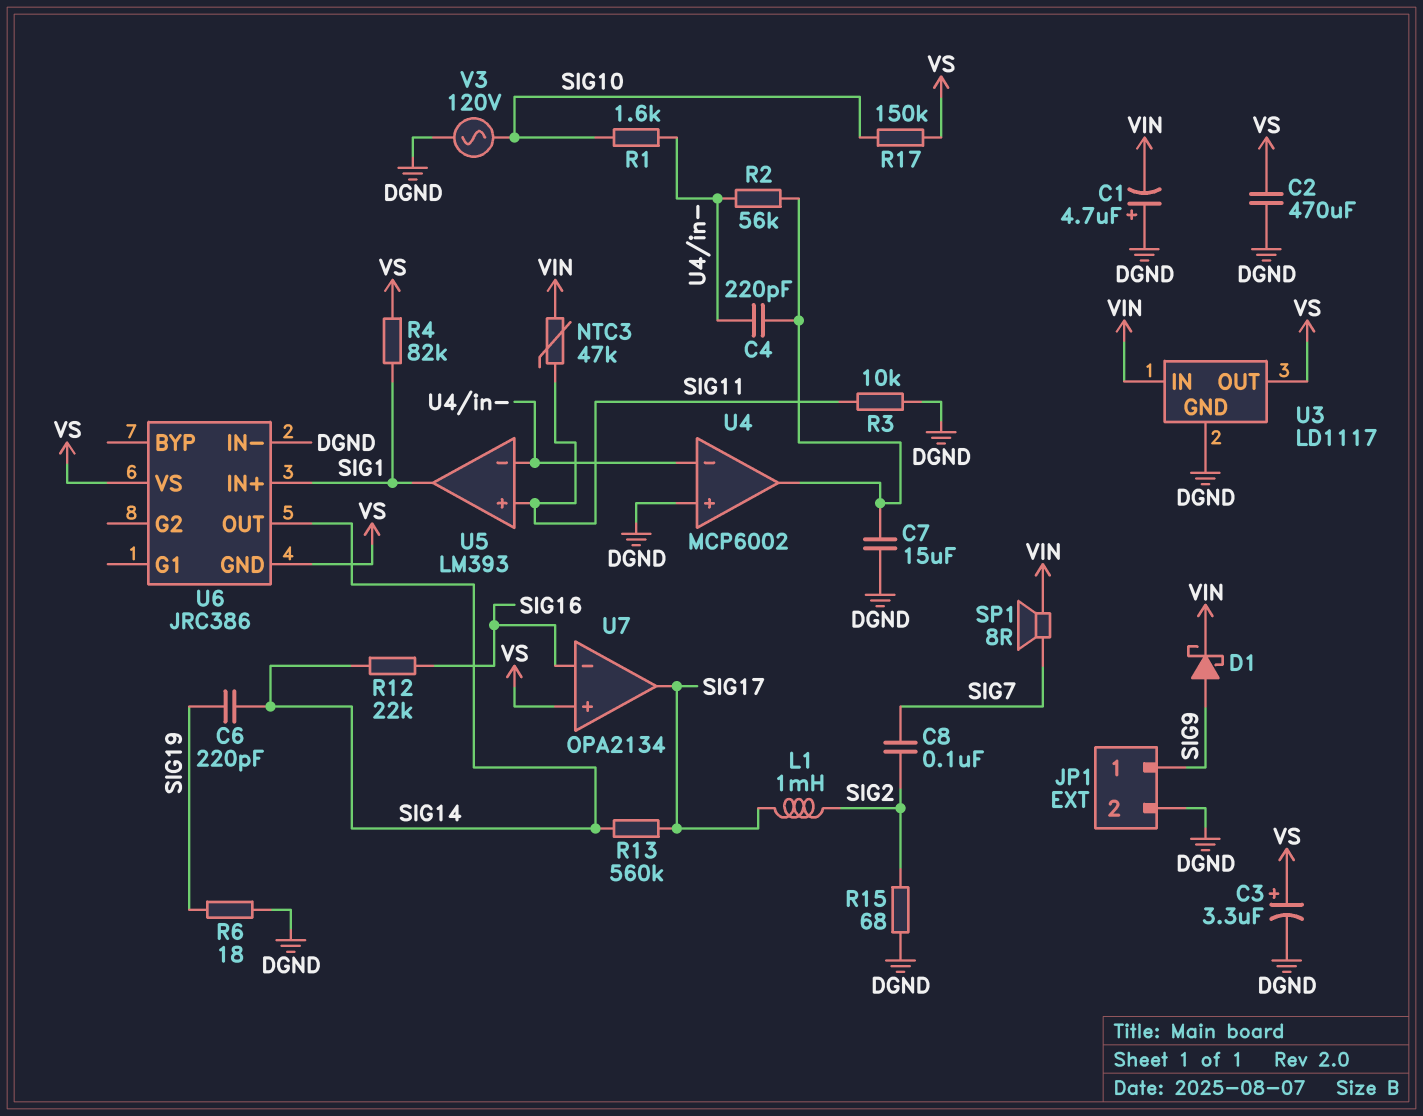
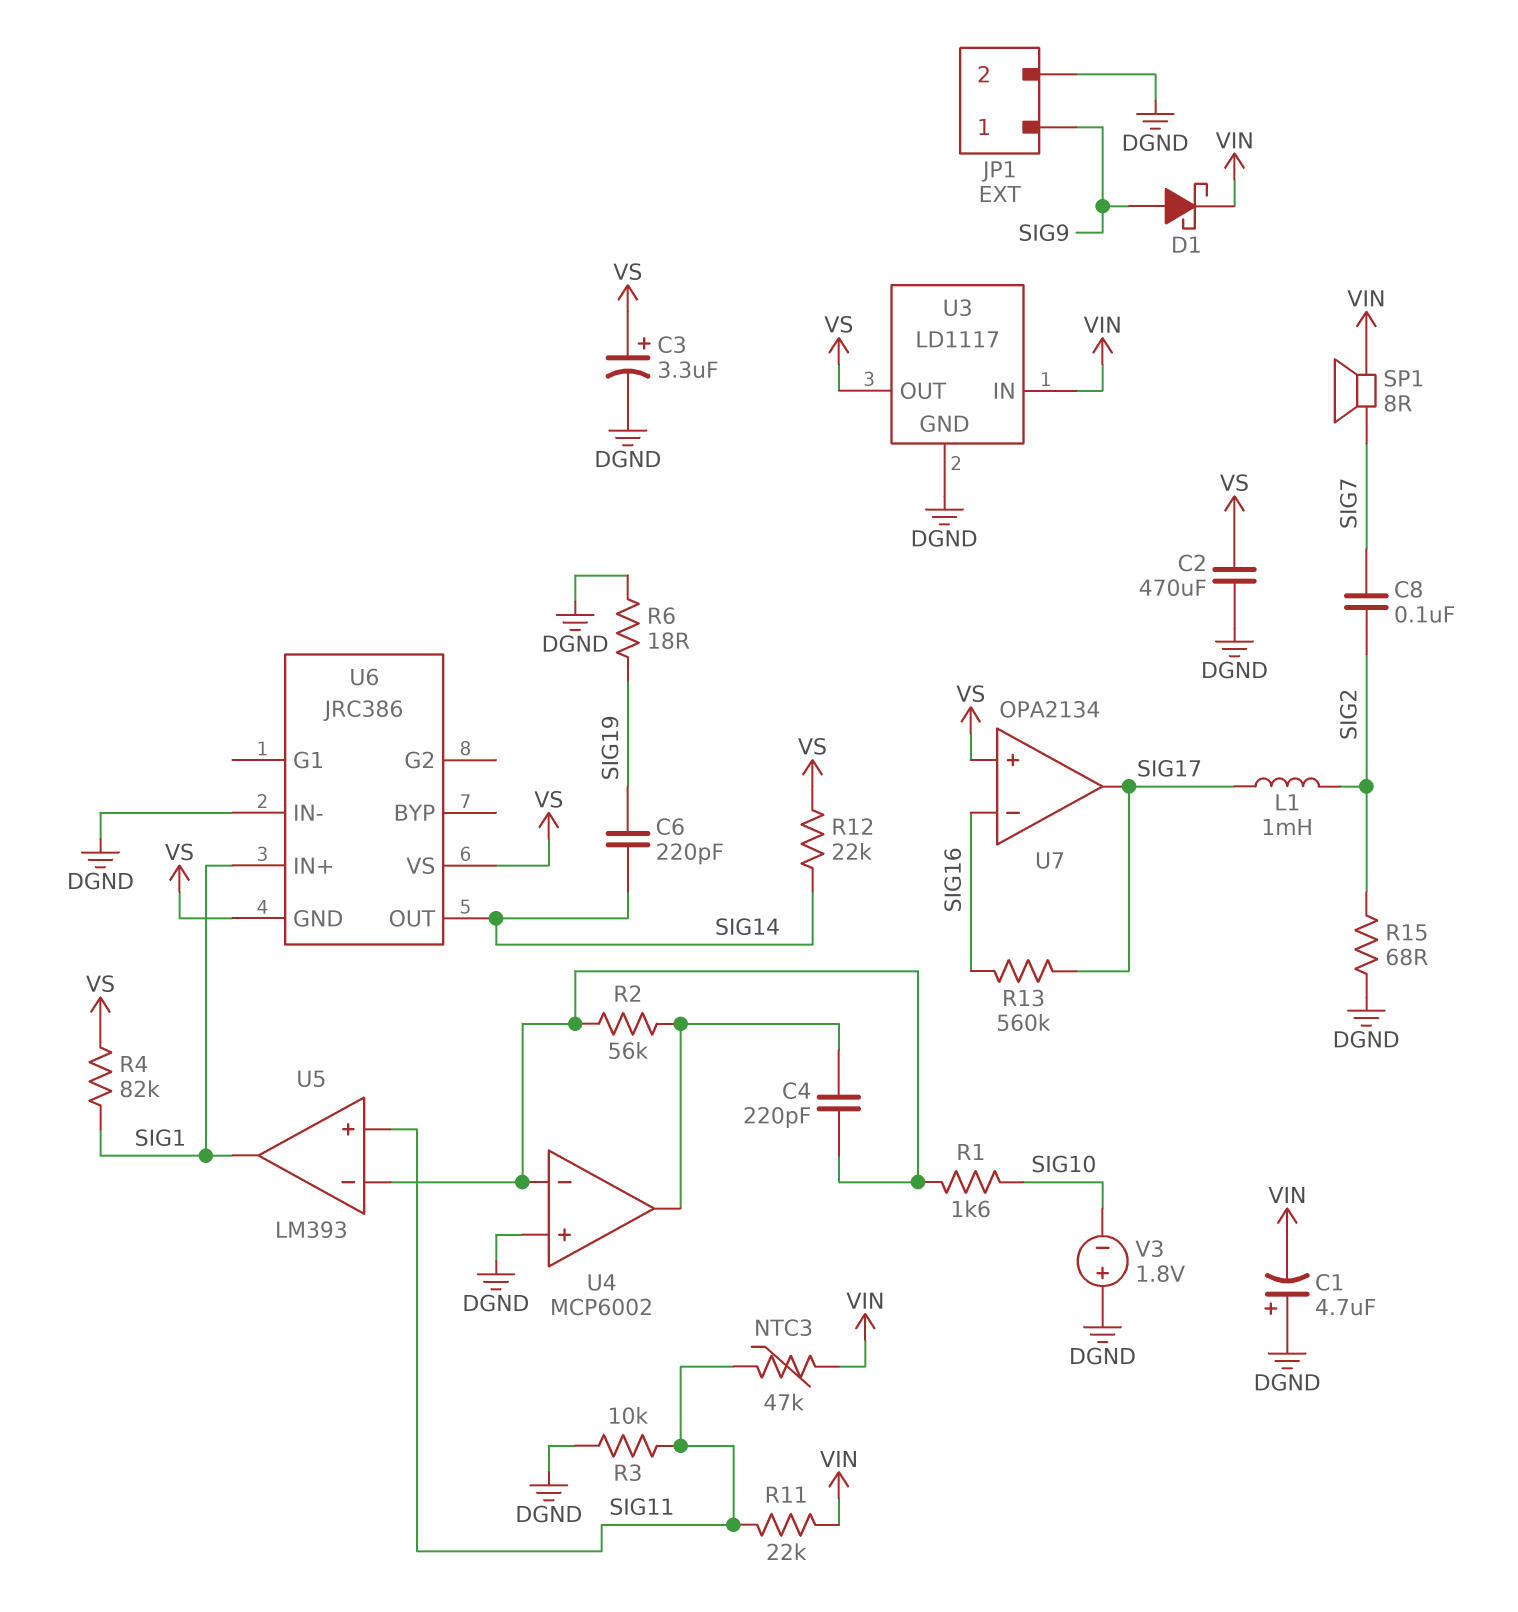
C7: 15uF (DGND, U4/out) -> none
R11: none -> 22k (SIG11, VIN)
R12: 22k (SIG14, SIG16) -> 22k (SIG14, VS)
R13: 560k (SIG14, SIG17) -> 560k (SIG16, SIG17)
R17: 150k (SIG10, VS) -> none
V3: AC 120V (DGND, SIG10) -> 1.8V (plus DGND, minus SIG10)

